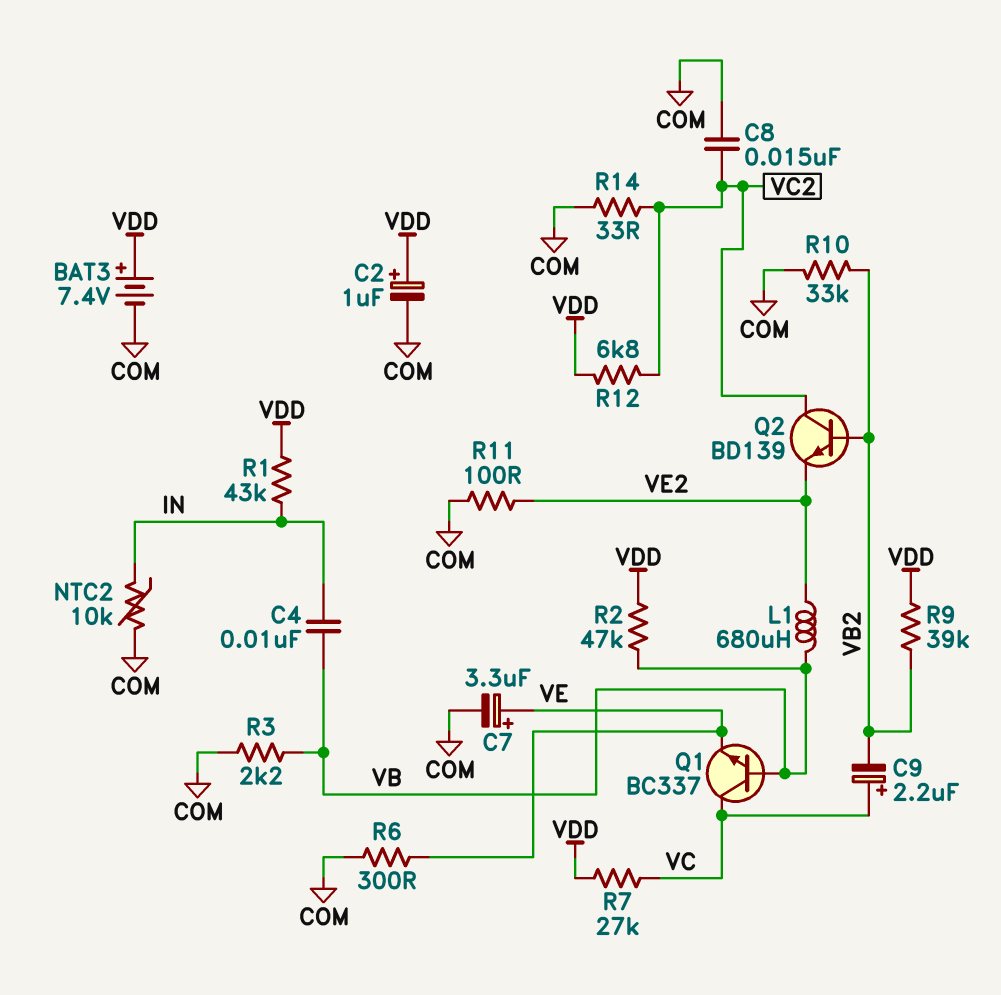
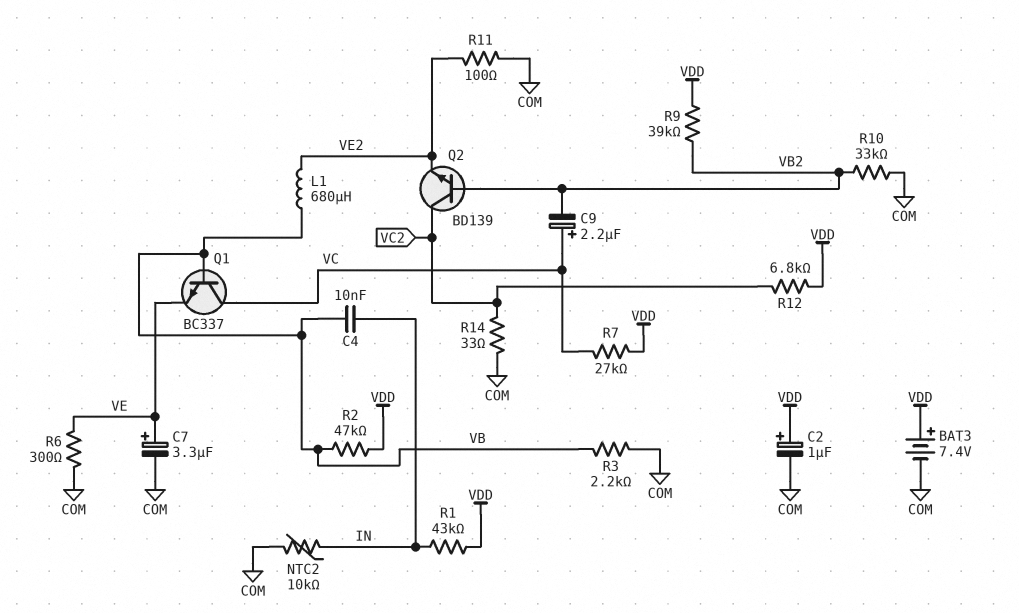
C8: 15nF (COM, VC2) -> none

